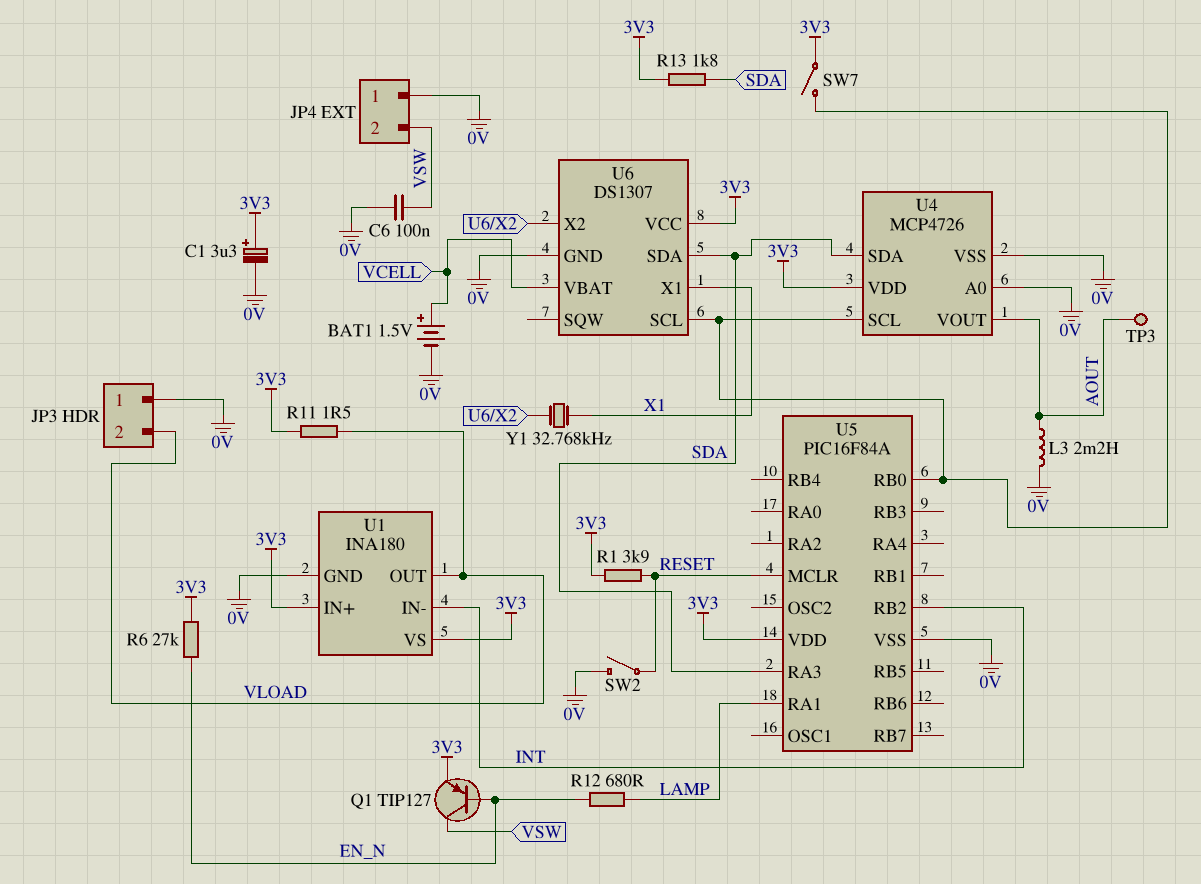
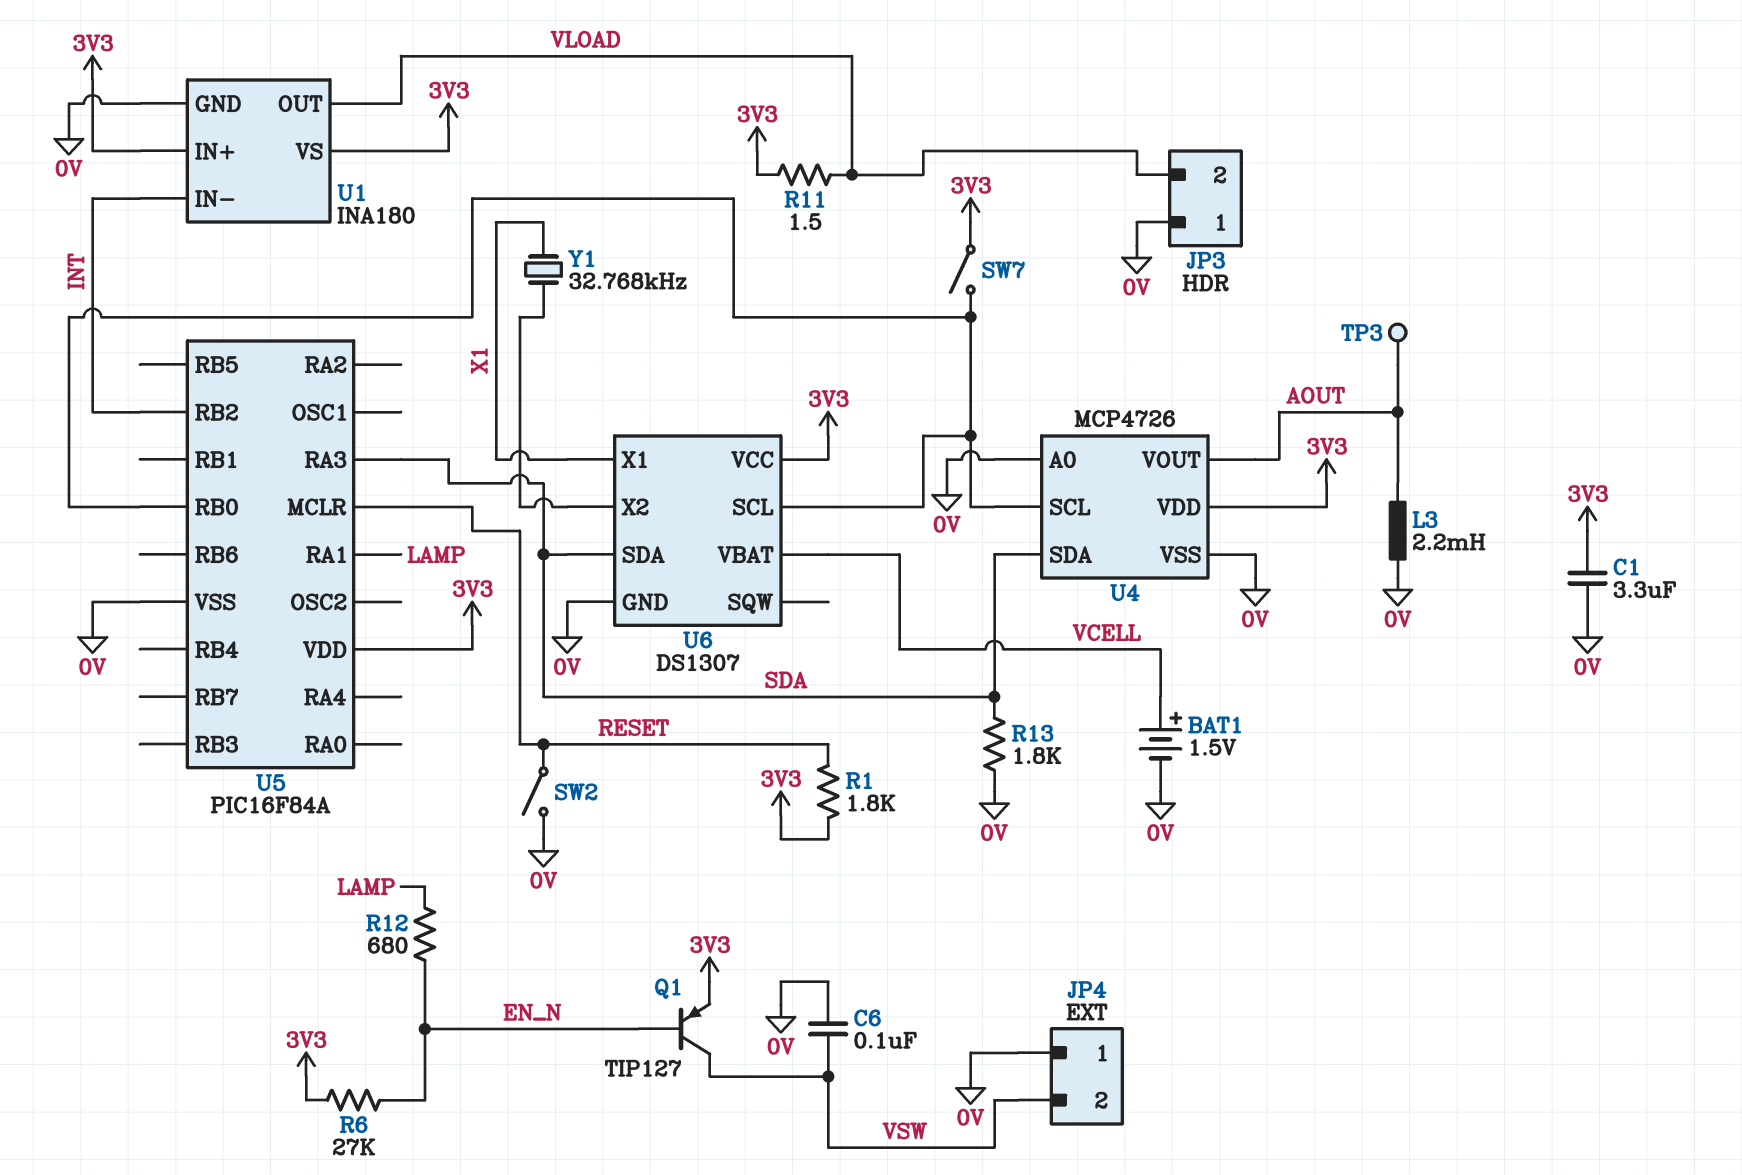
C1: 3.3uF (plus 3V3, minus 0V) -> 3.3uF (0V, 3V3)
R1: 3.9k (3V3, RESET) -> 1.8k (3V3, RESET)
R13: 1.8k (3V3, SDA) -> 1.8k (0V, SDA)

